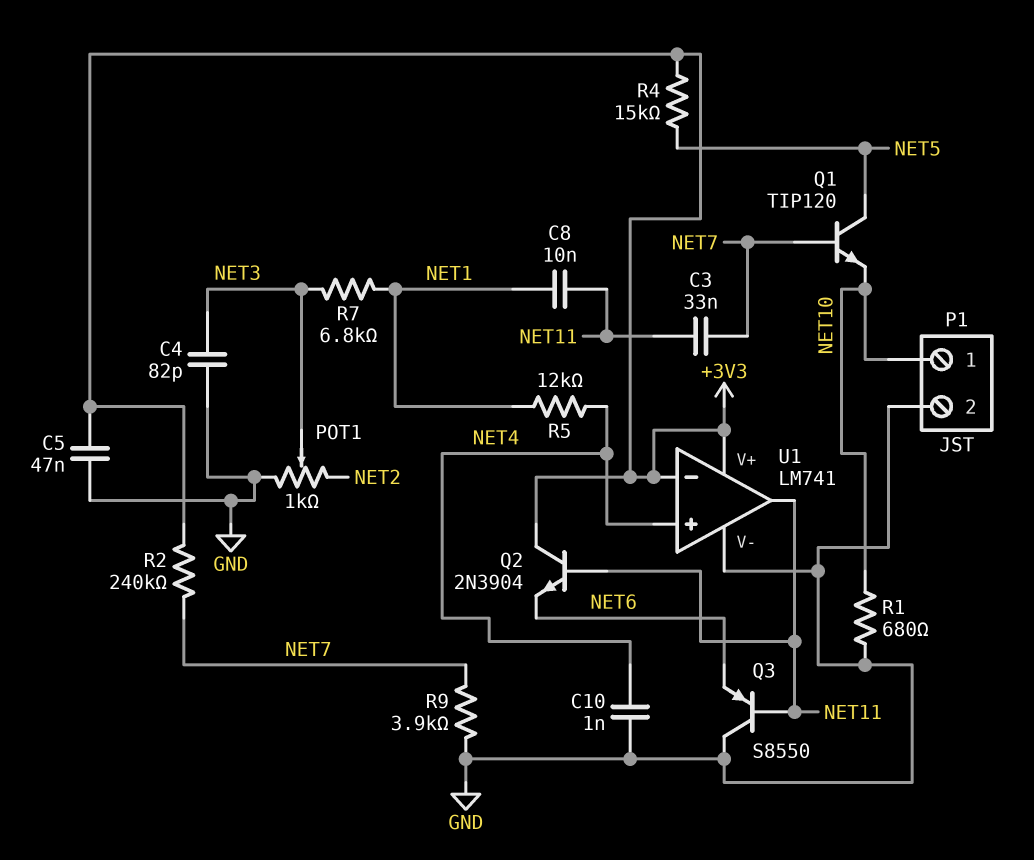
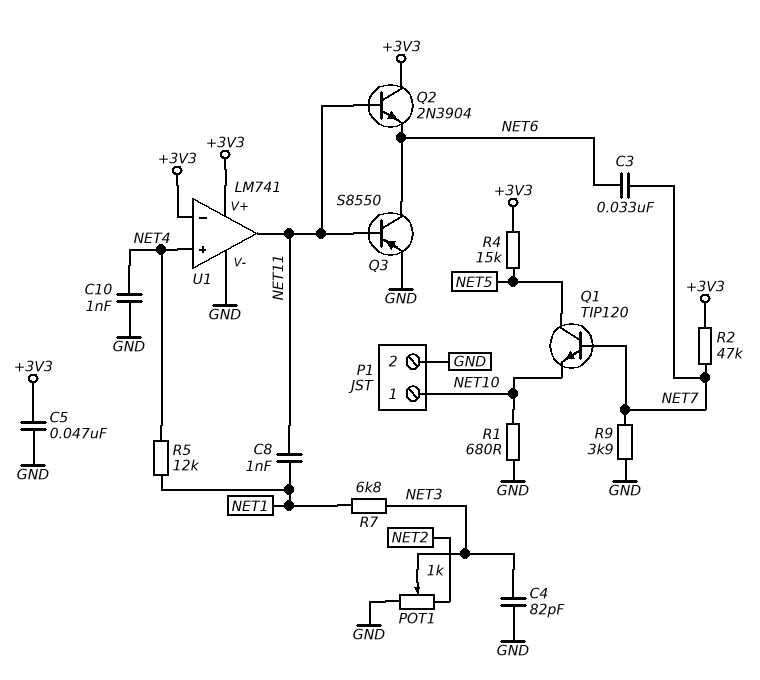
C3: 33nF (NET7, NET11) -> 33nF (NET6, NET7)
C8: 10nF (NET1, NET11) -> 1nF (NET1, NET11)
Q3: PNP S8550 (B NET11, C GND, E NET6) -> PNP S8550 (B NET11, C NET6, E GND)
R2: 240k (+3V3, NET7) -> 47k (+3V3, NET7)

